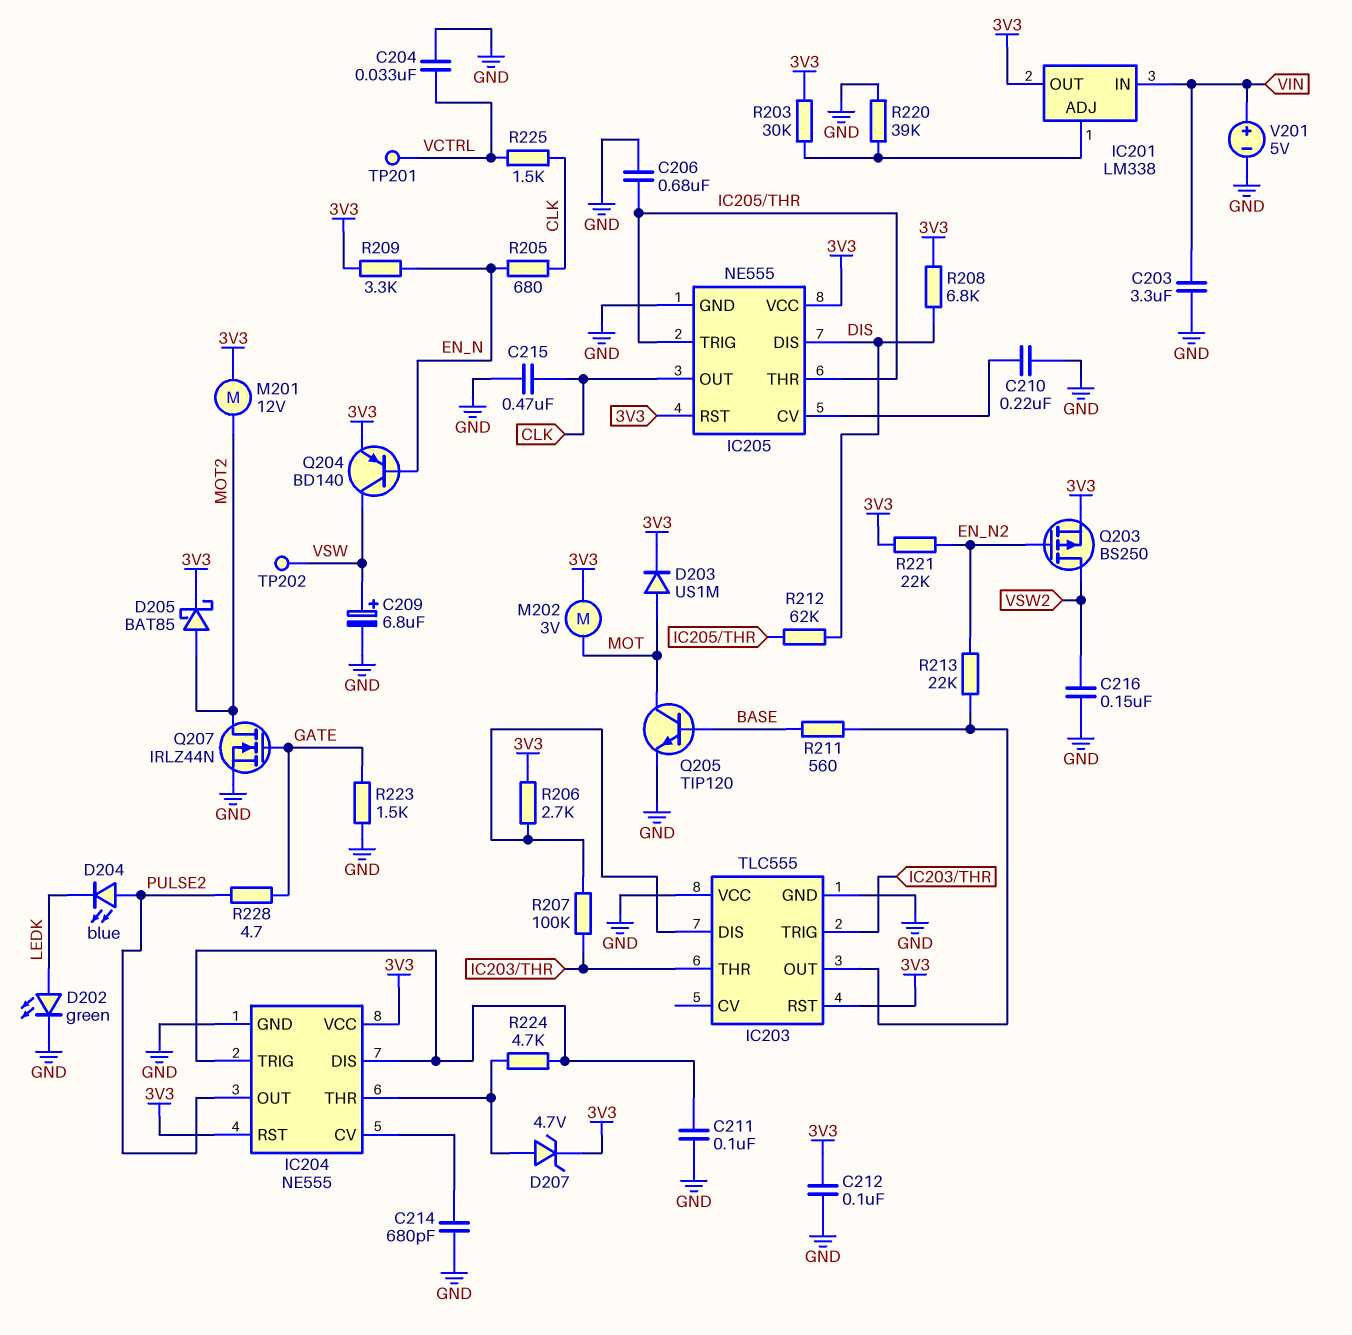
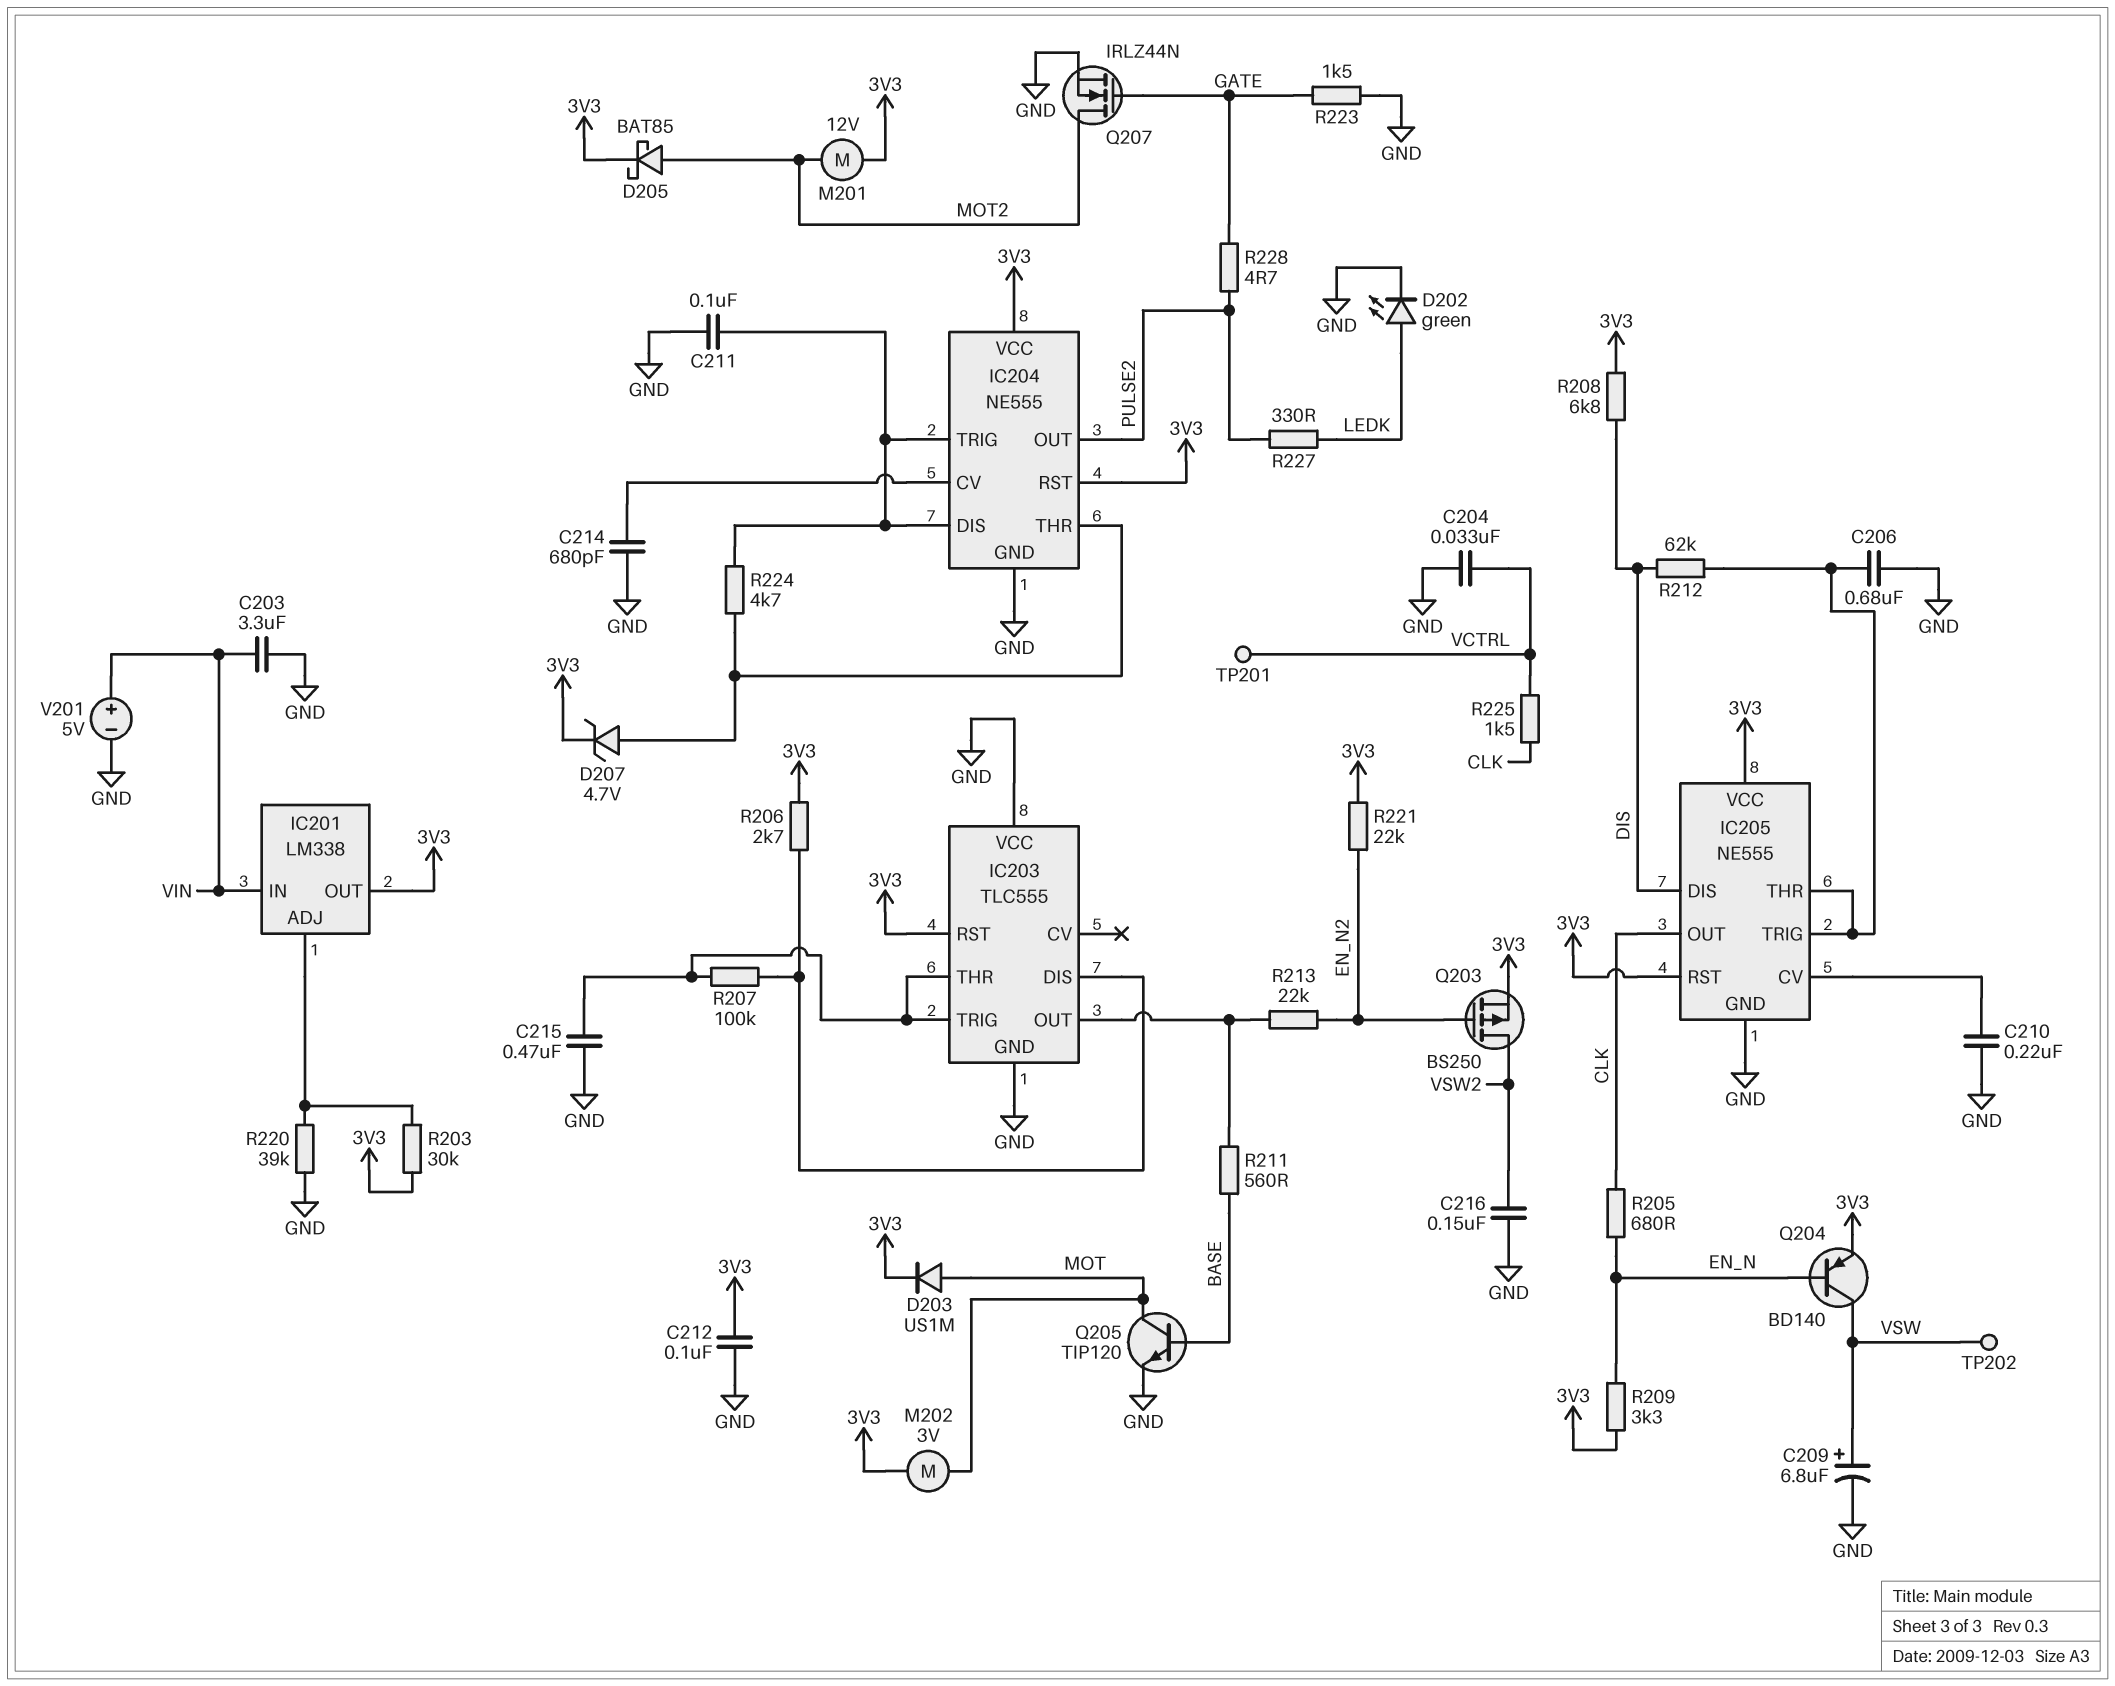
C215: 470nF (CLK, GND) -> 470nF (GND, IC203/THR)
D204: LED blue (A PULSE2, K LEDK) -> none
R227: none -> 330 (LEDK, PULSE2)

